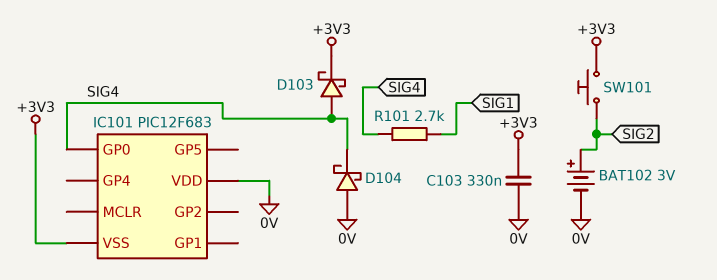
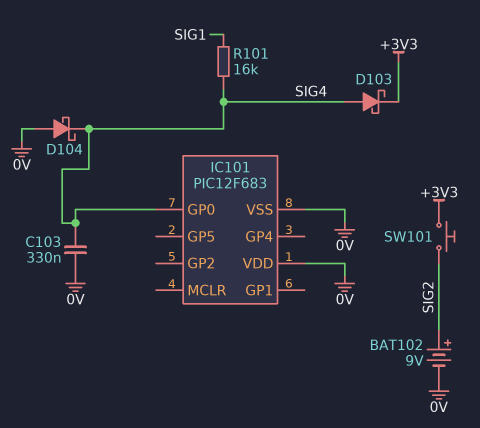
BAT102: 3V (plus SIG2, minus 0V) -> 9V (plus SIG2, minus 0V)
C103: 330nF (+3V3, 0V) -> 330nF (0V, SIG4)
IC101 pin VSS: +3V3 -> 0V
R101: 2.7k (SIG1, SIG4) -> 16k (SIG1, SIG4)

